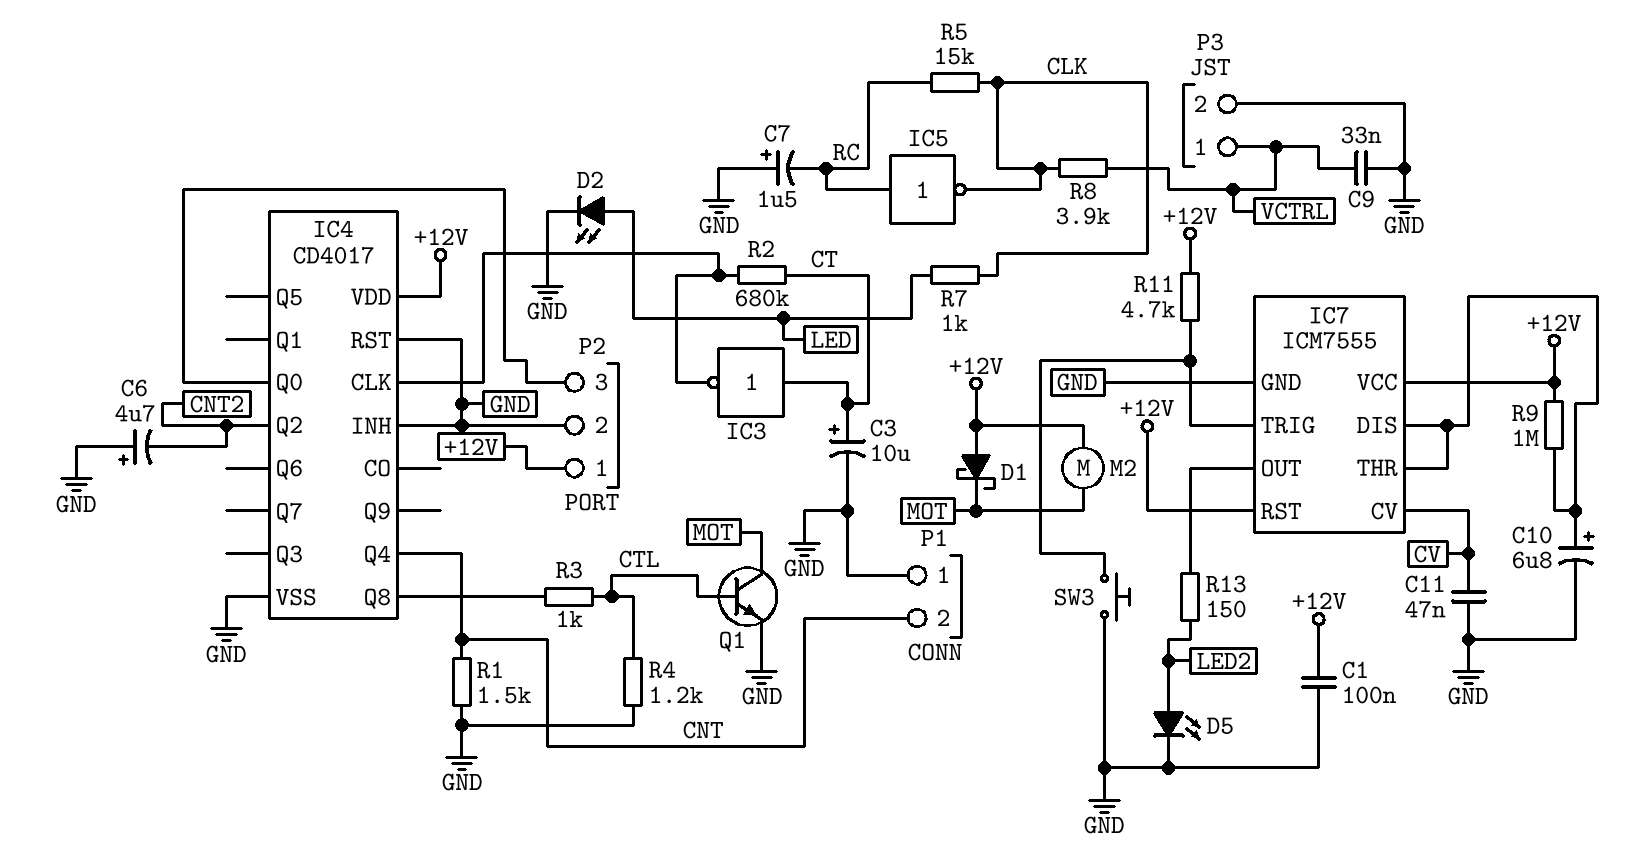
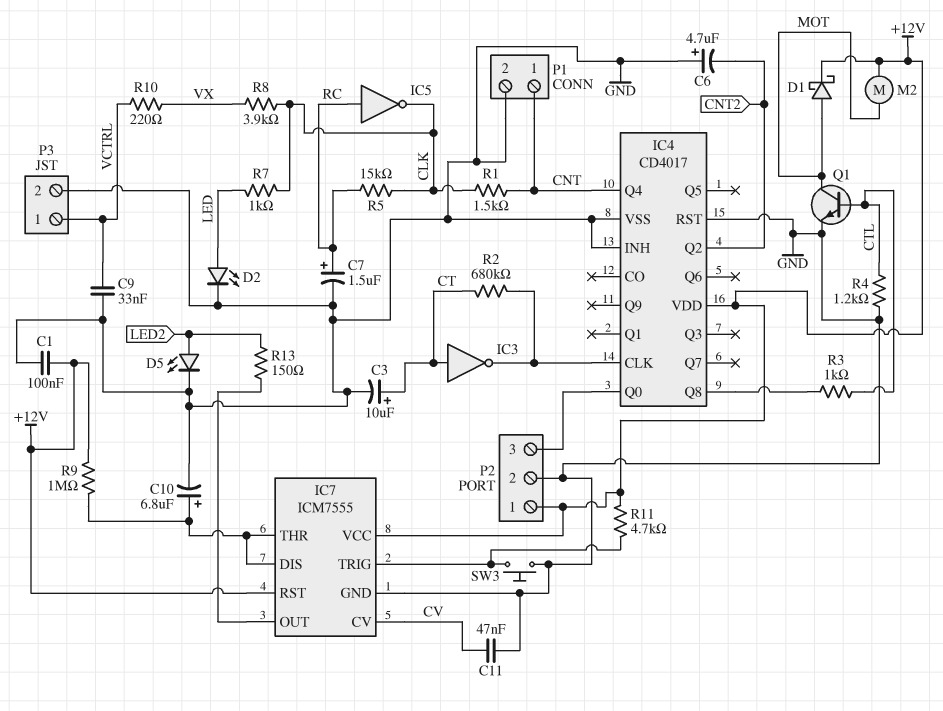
C7: 1.5uF (plus GND, minus RC) -> 1.5uF (plus RC, minus GND)
D1: schottky (A +12V, K MOT) -> schottky (A MOT, K +12V)
P1 pin 1: GND -> CNT
P1 pin 2: CNT -> GND
R1: 1.5k (CNT, GND) -> 1.5k (CLK, CNT)
R8: 3.9k (CLK, VCTRL) -> 3.9k (CLK, VX)
R10: none -> 220 (VCTRL, VX)

